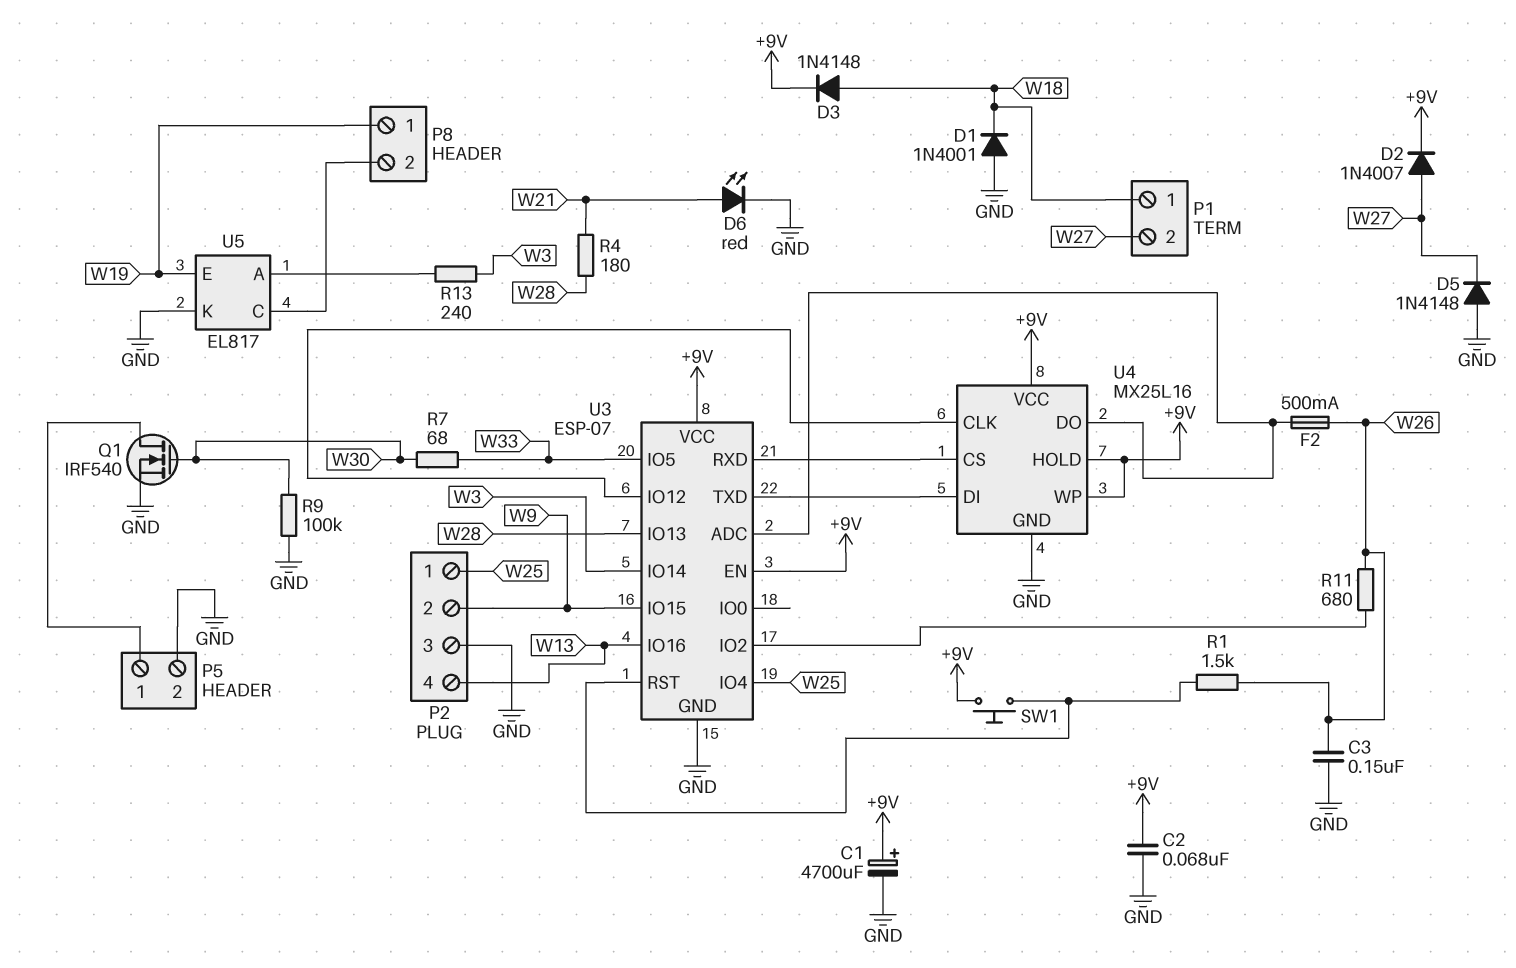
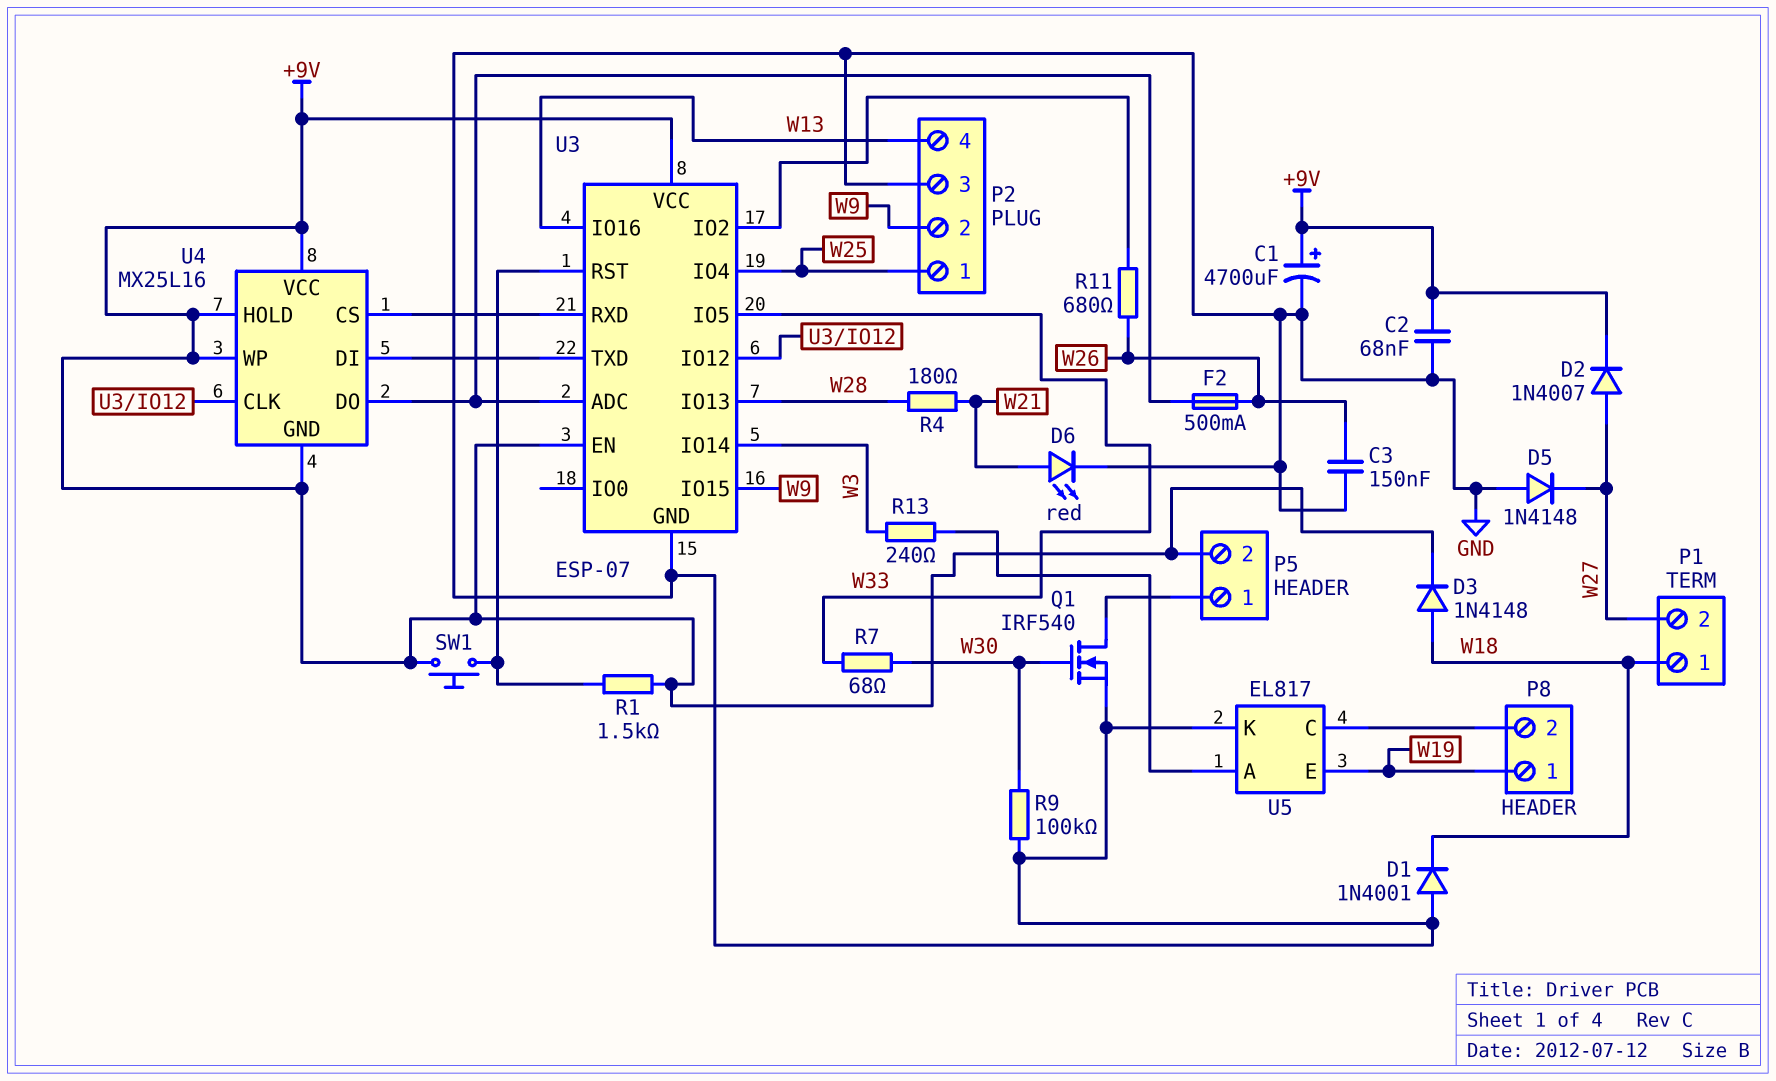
P5 pin 2: GND -> +9V
R1: 1.5k (U3/RST, W26) -> 1.5k (+9V, U3/RST)
U4 pin GND: GND -> +9V

